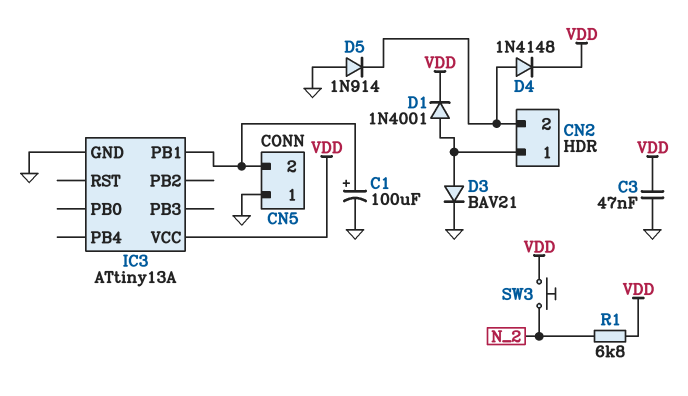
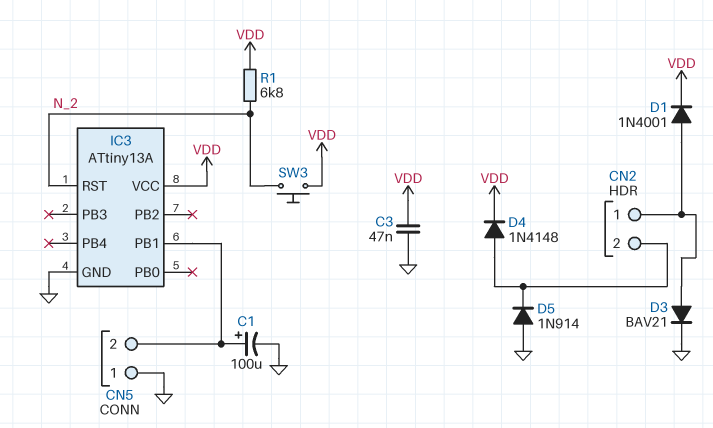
IC3 pin RST: none -> N_2

